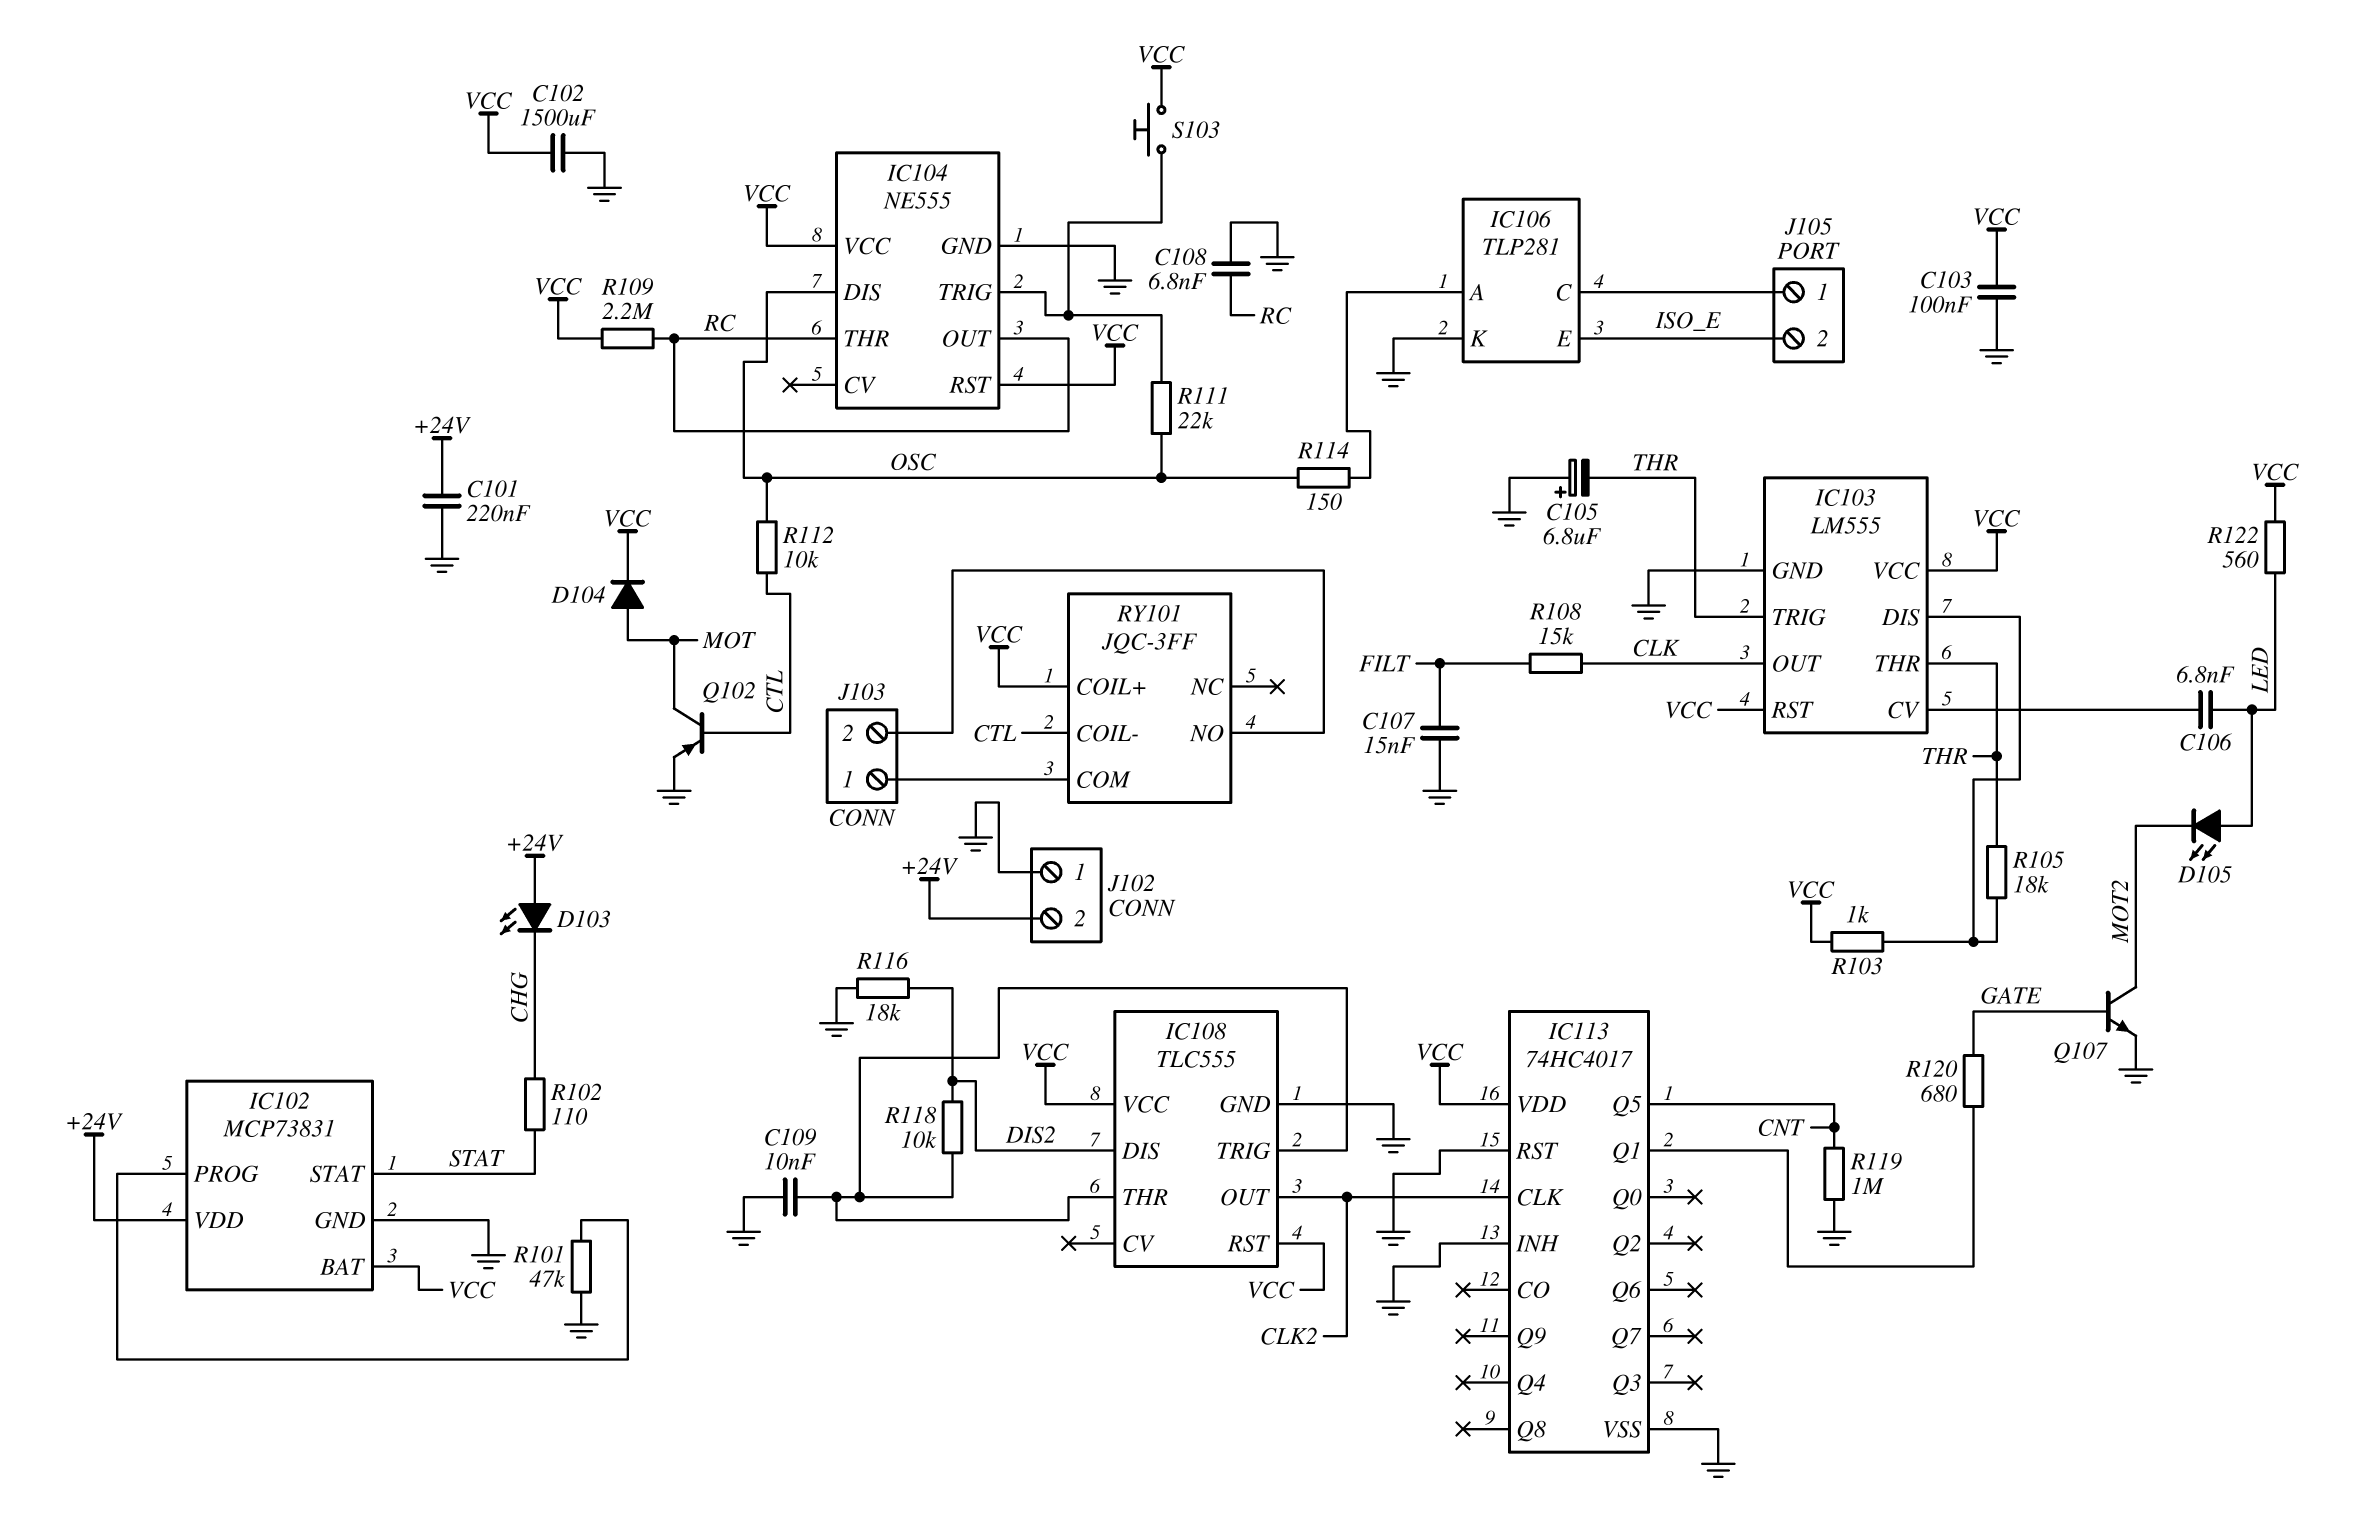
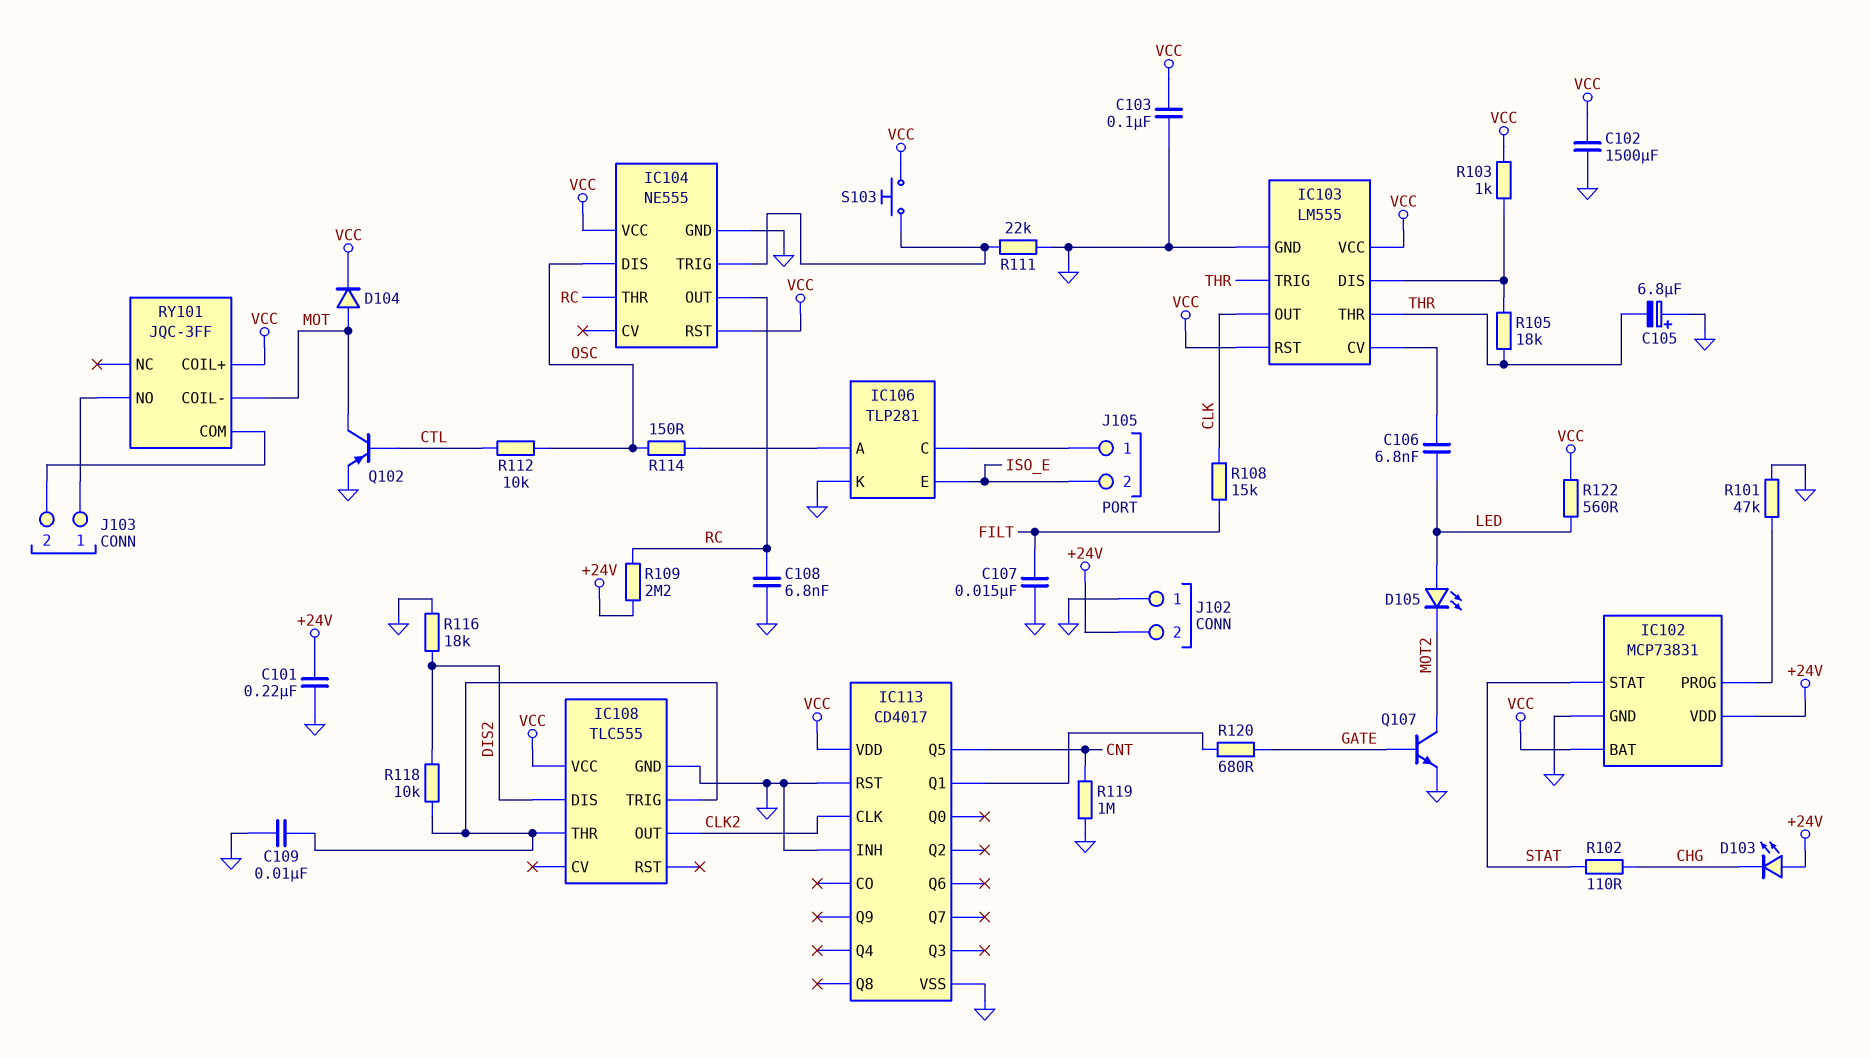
IC108 pin RST: VCC -> none
IC113: 74HC4017 -> CD4017
R109: 2.2M (RC, VCC) -> 2.2M (+24V, RC)
R111: 22k (IC104/TRIG, OSC) -> 22k (GND, IC104/TRIG)
RY101 pin COIL-: CTL -> MOT
RY101 pin COM: J103/1 -> J103/2
RY101 pin NO: J103/2 -> J103/1

